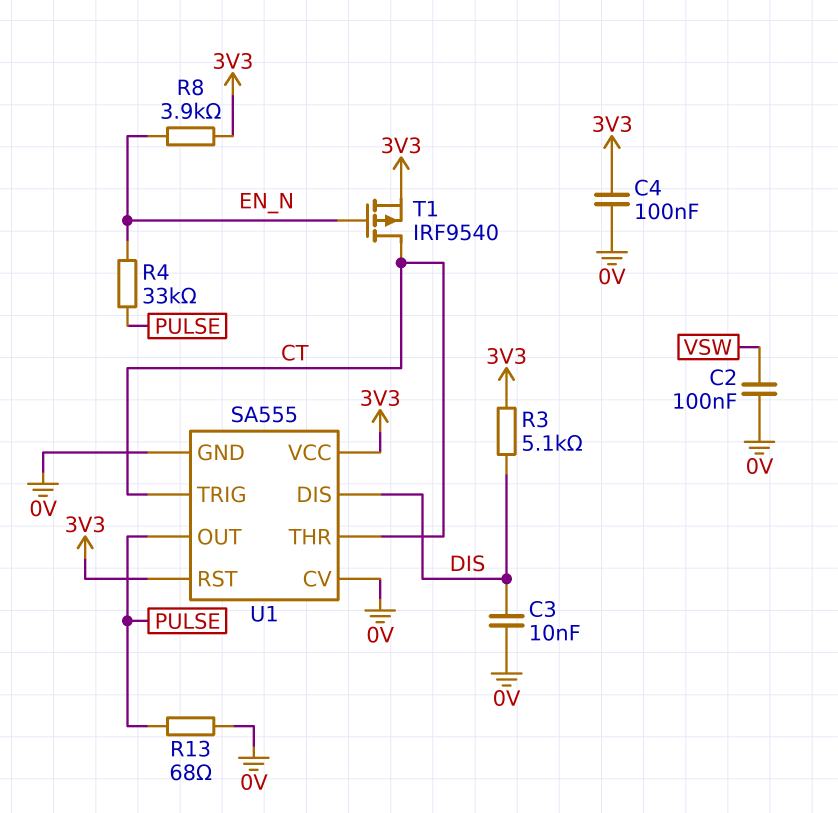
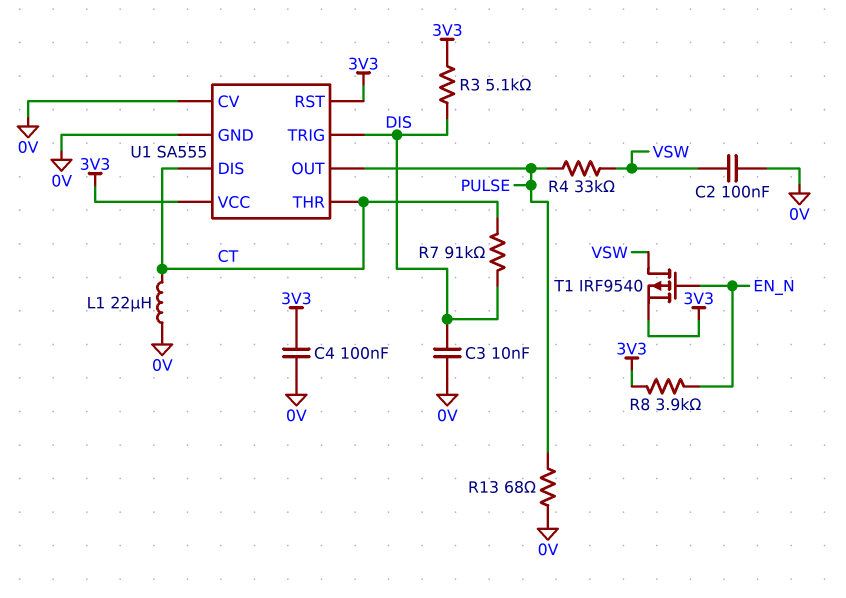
L1: none -> 22uH (0V, CT)
R4: 33k (EN_N, PULSE) -> 33k (PULSE, VSW)
R7: none -> 91k (CT, DIS)
T1: PMOS IRF9540 (G EN_N, D CT, S 3V3) -> PMOS IRF9540 (G EN_N, D VSW, S 3V3)
U1 pin DIS: DIS -> CT
U1 pin TRIG: CT -> DIS

